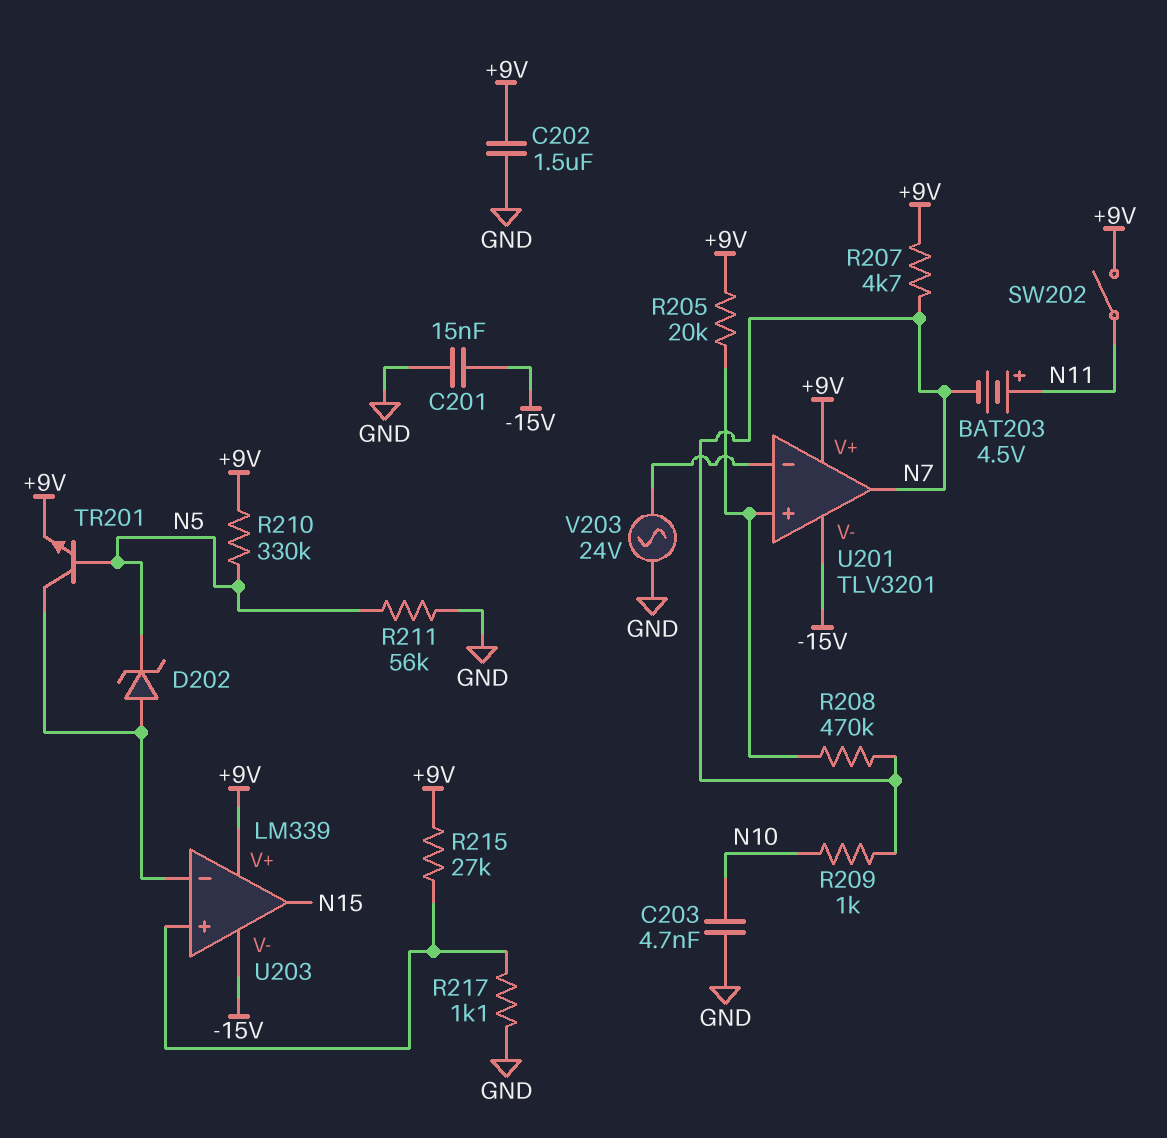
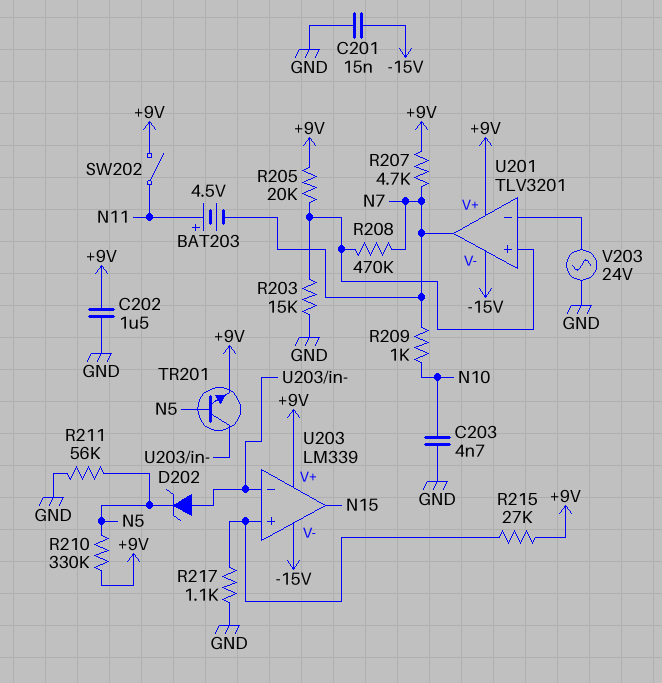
R203: none -> 15k (GND, U201/in+)

